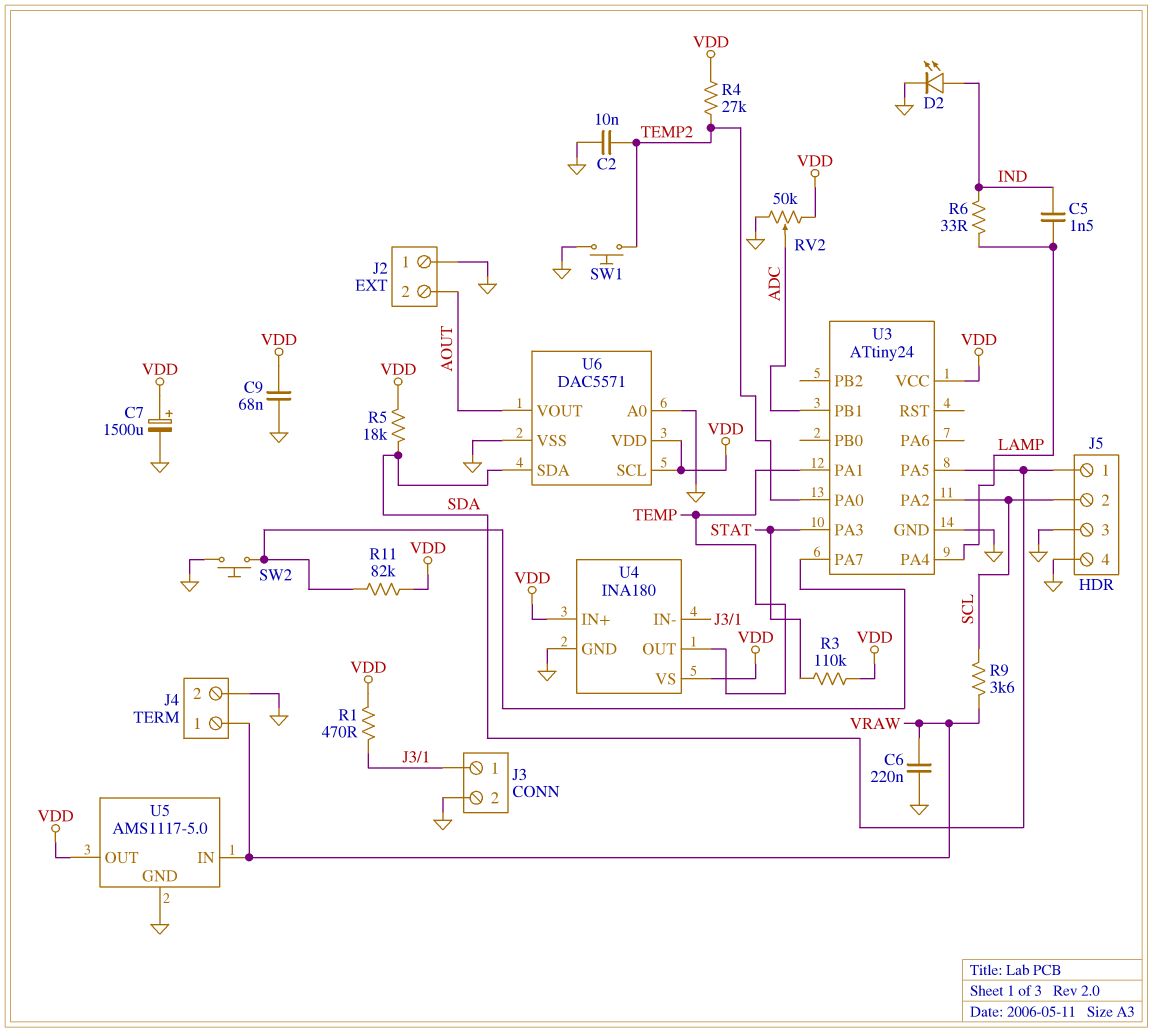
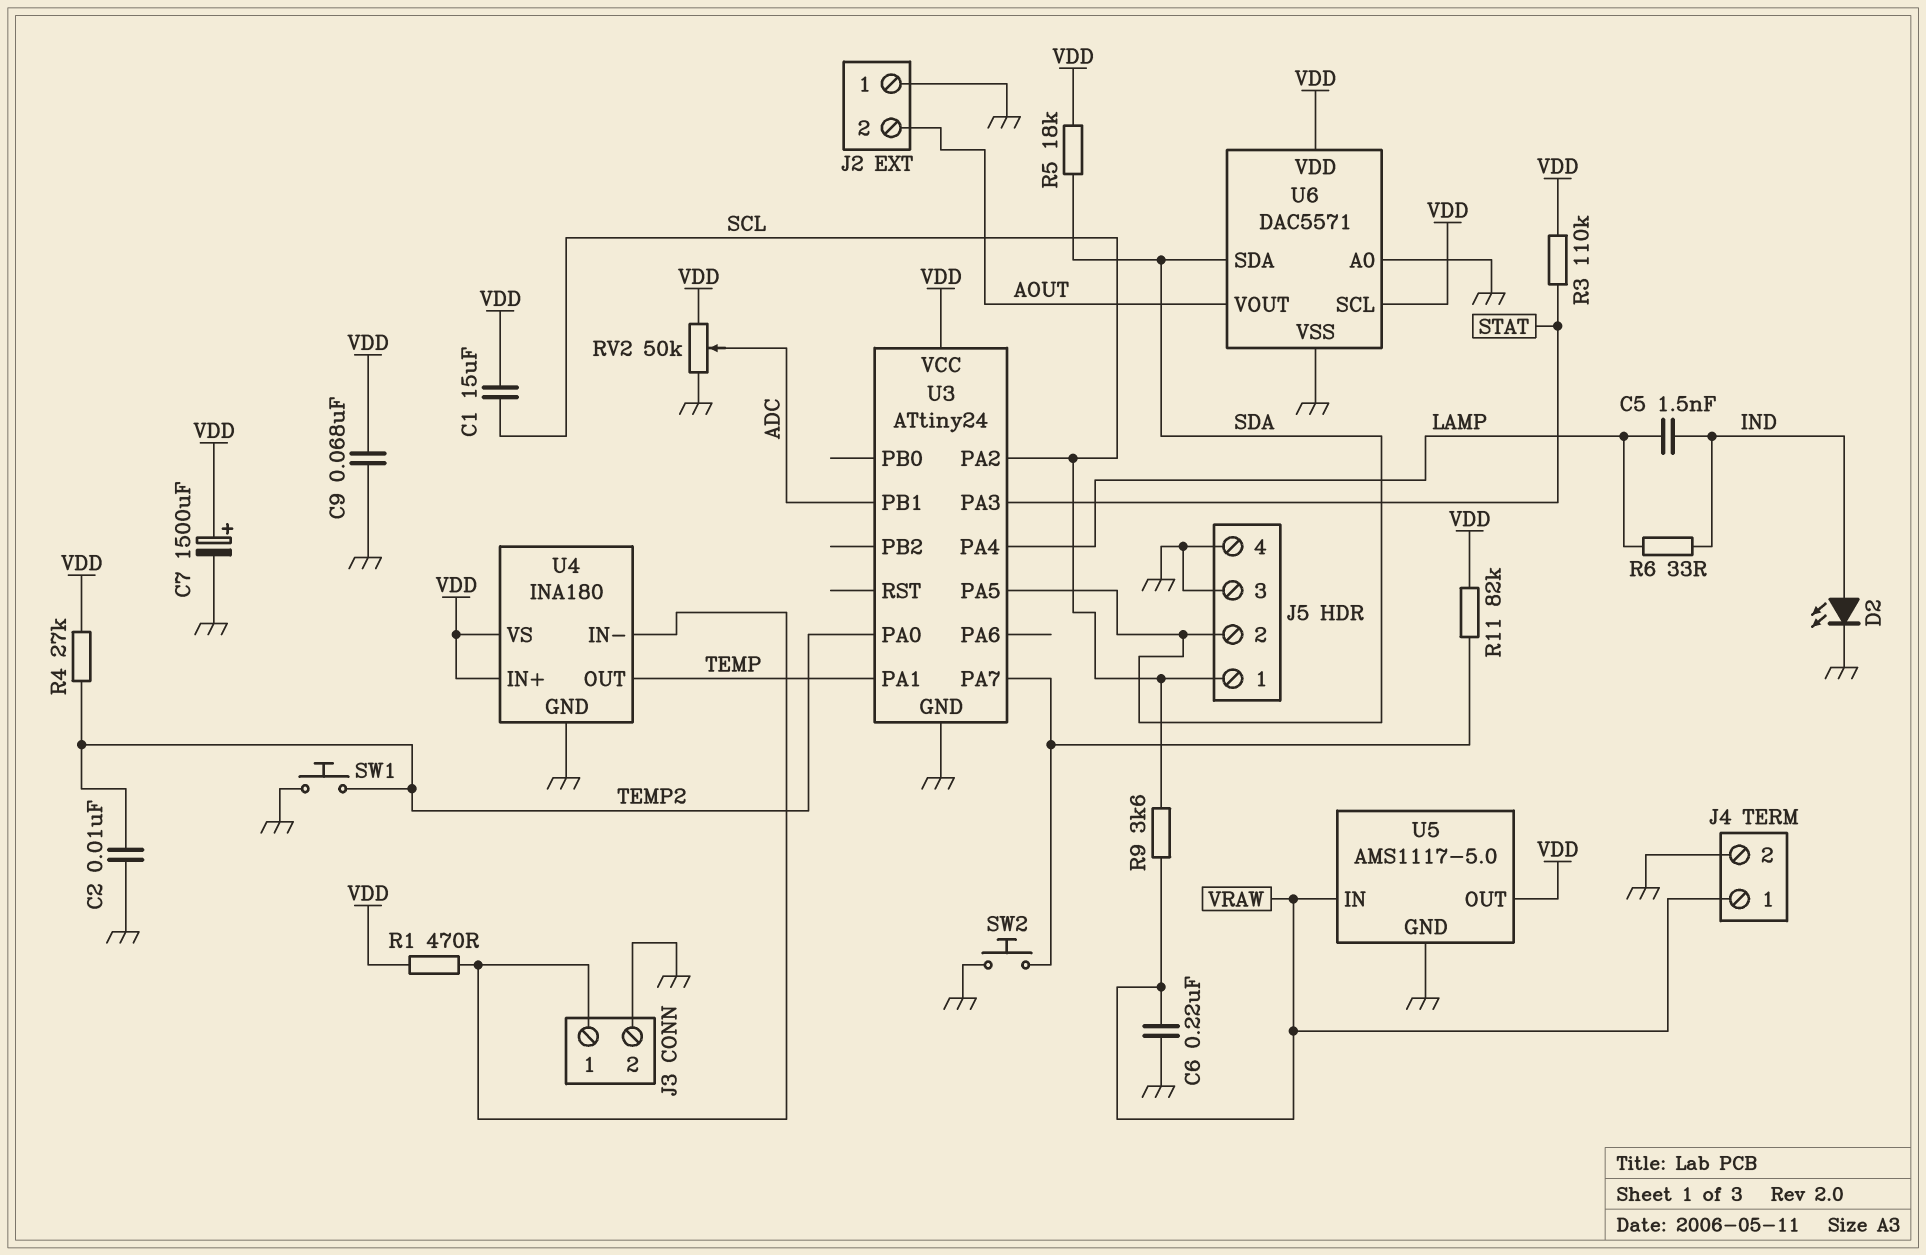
C1: none -> 15uF (SCL, VDD)
J5 pin 1: SDA -> SCL
J5 pin 2: SCL -> SDA

